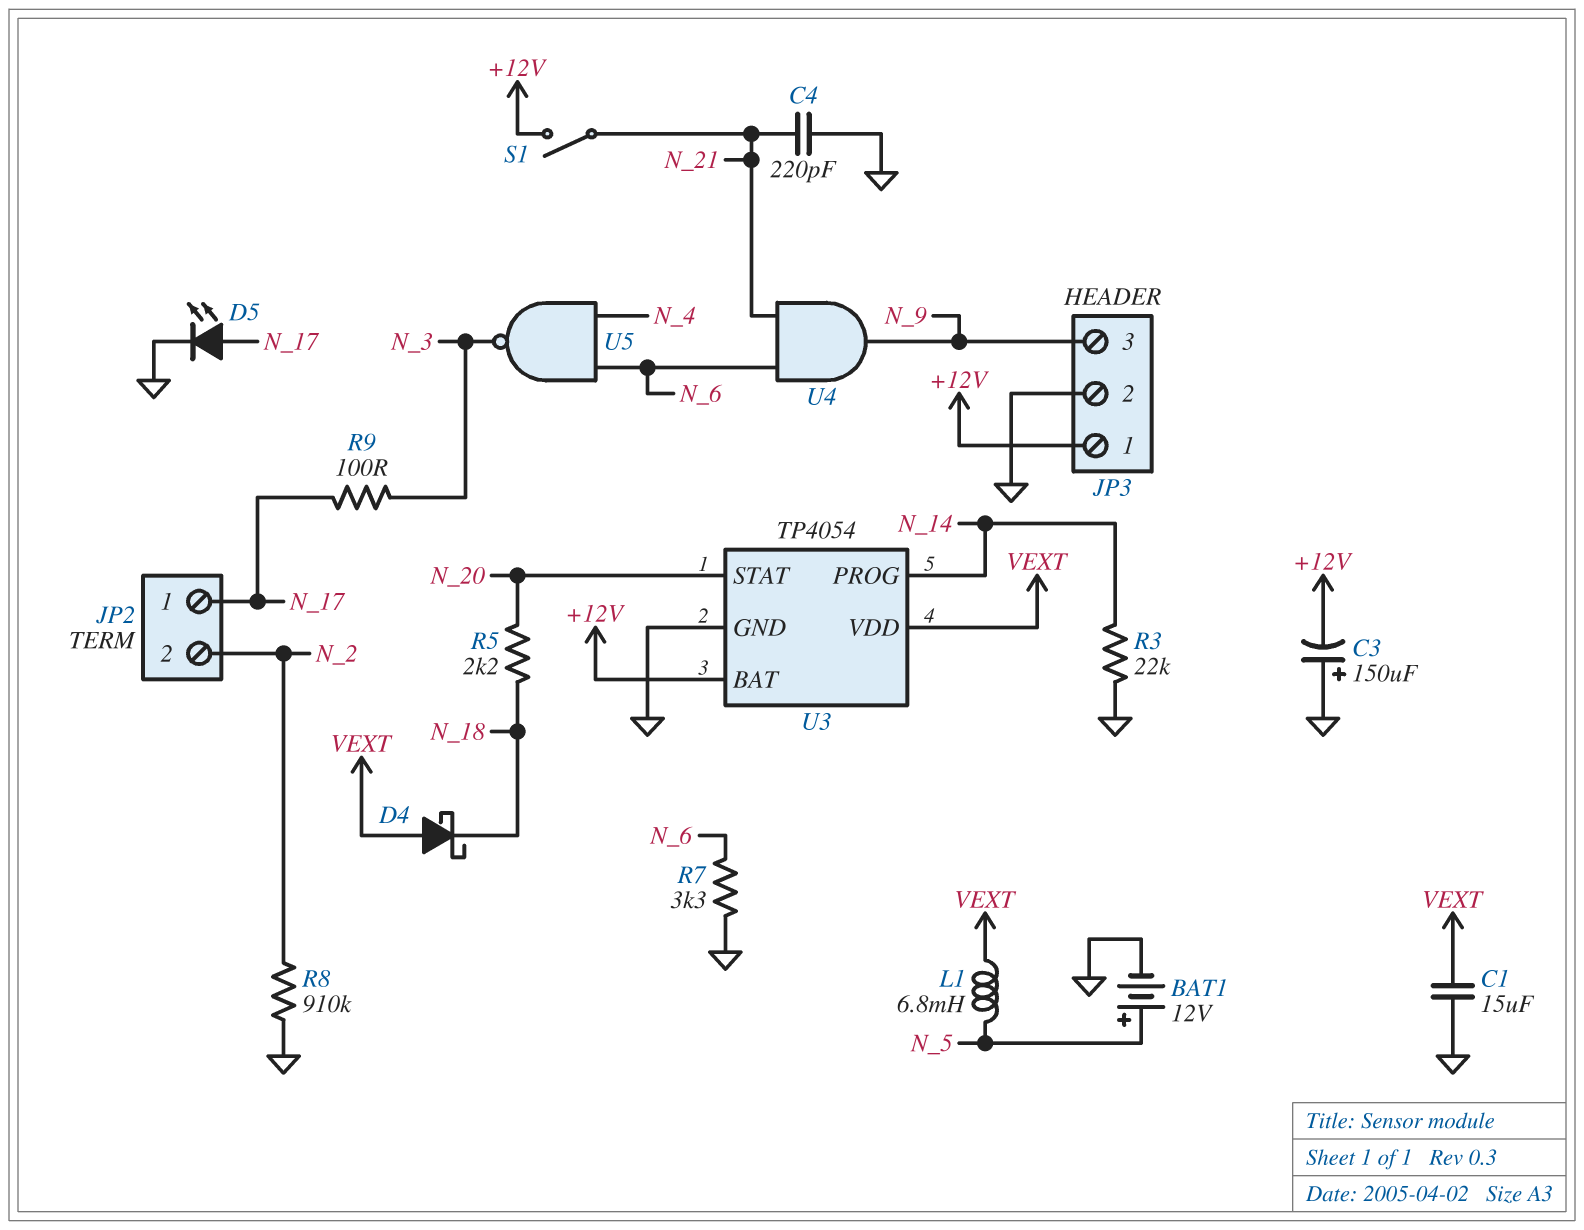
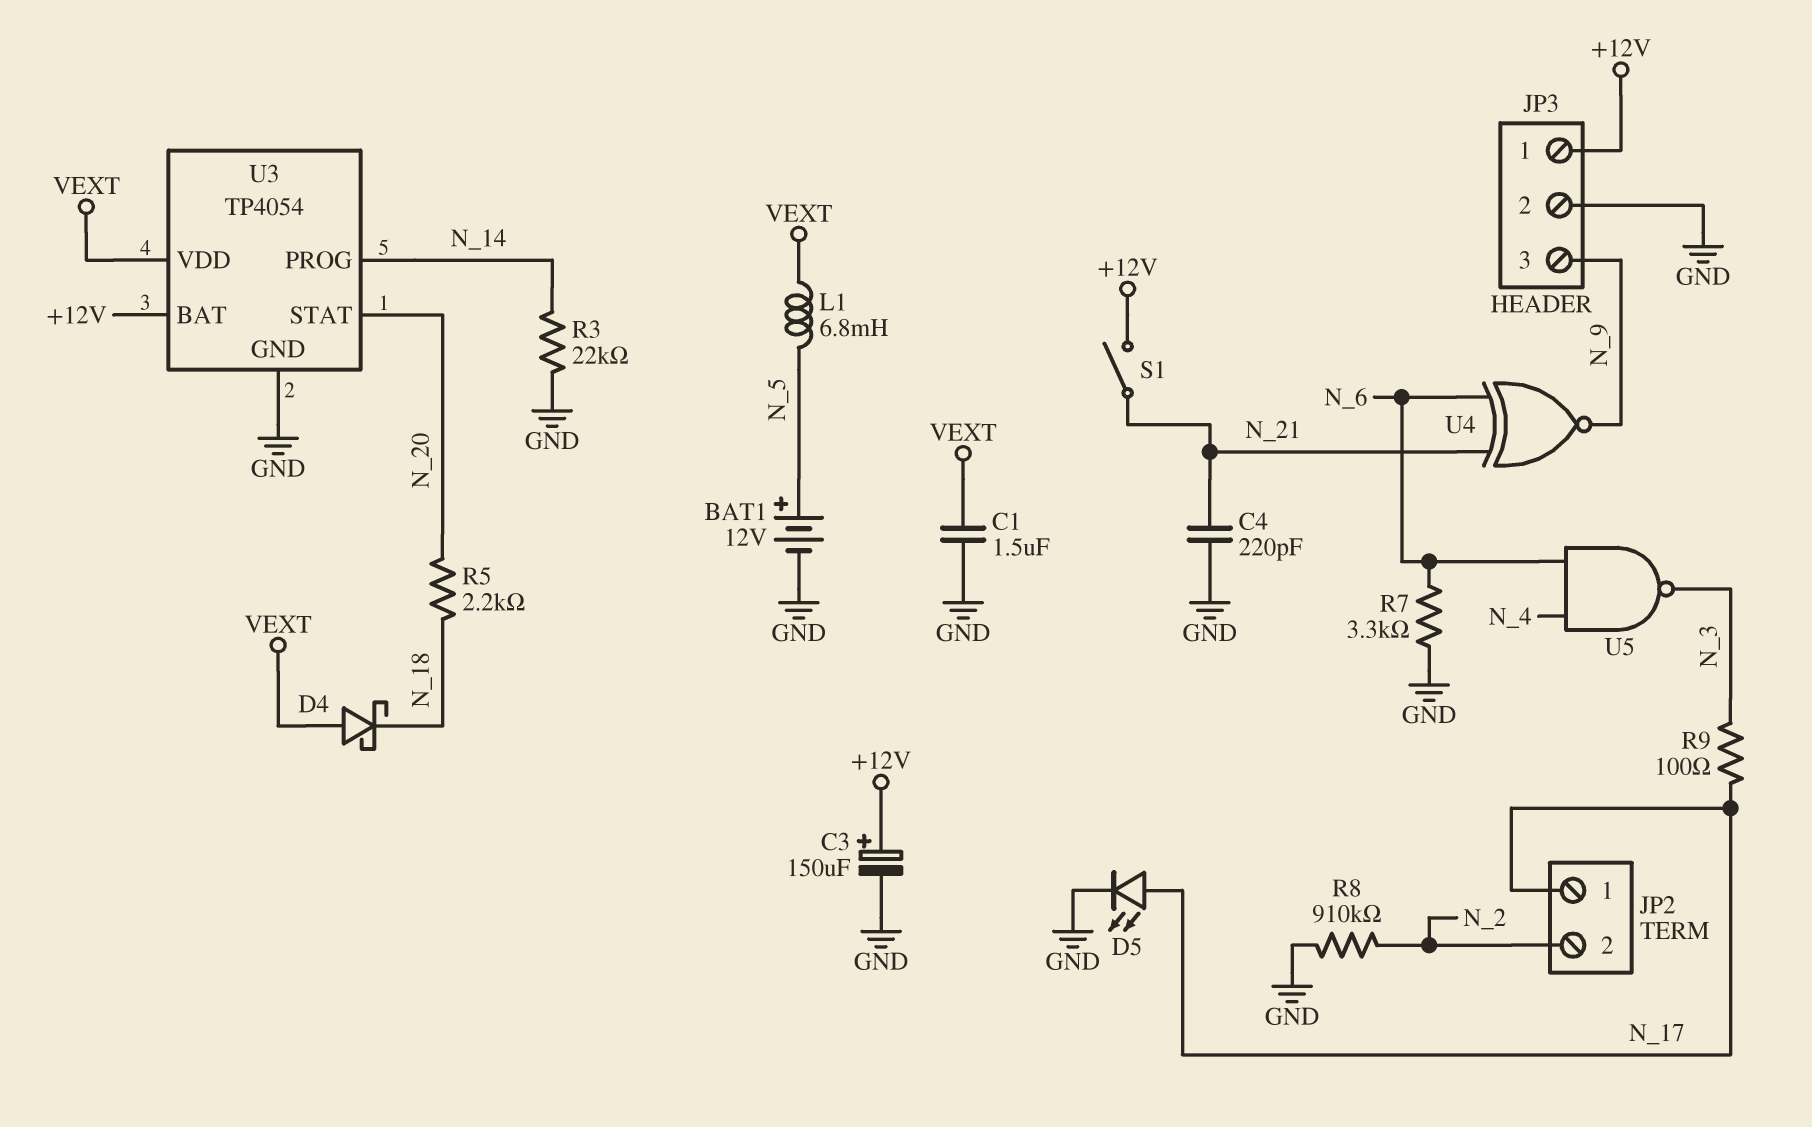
C1: 15uF (GND, VEXT) -> 1.5uF (GND, VEXT)
C3: 150uF (plus GND, minus +12V) -> 150uF (plus +12V, minus GND)
U4: AND (in N_6, in N_21, out N_9) -> XNOR (in N_6, in N_21, out N_9)

